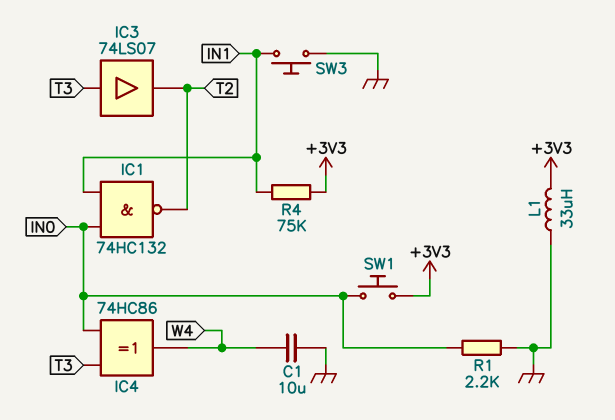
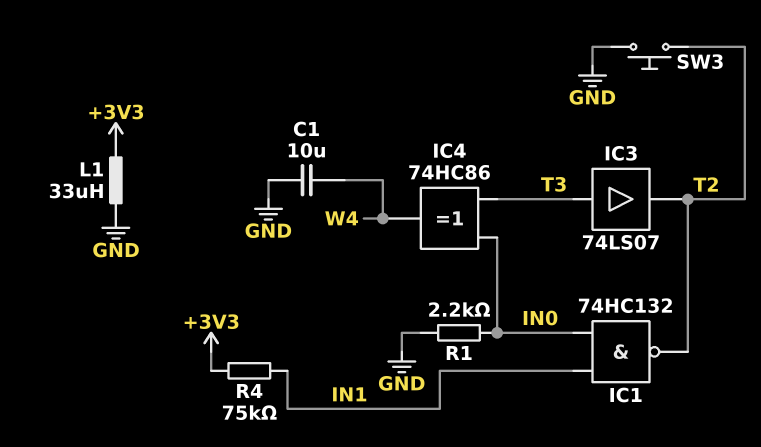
SW1: button (+3V3, IN0) -> none
SW3: button (GND, IN1) -> button (GND, T2)

